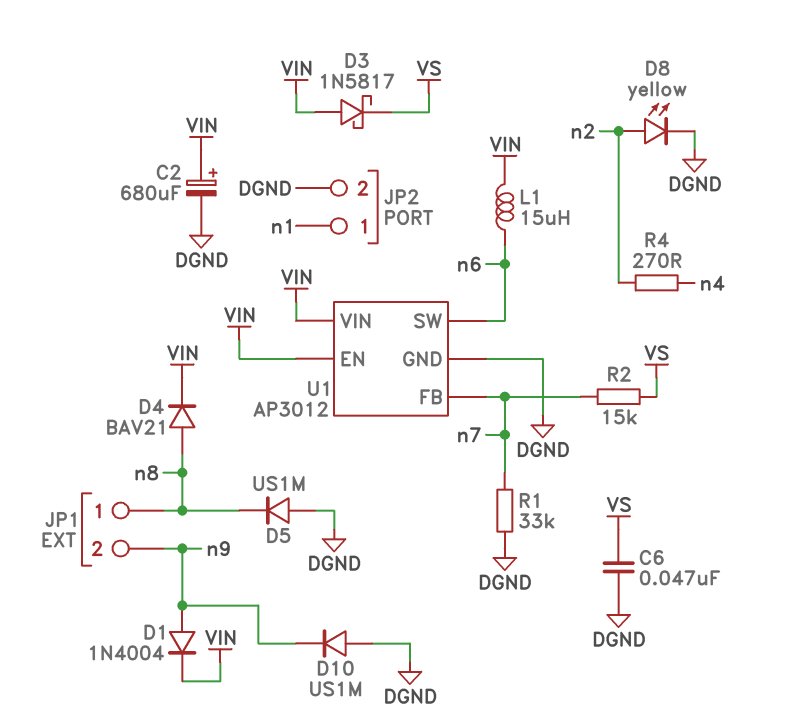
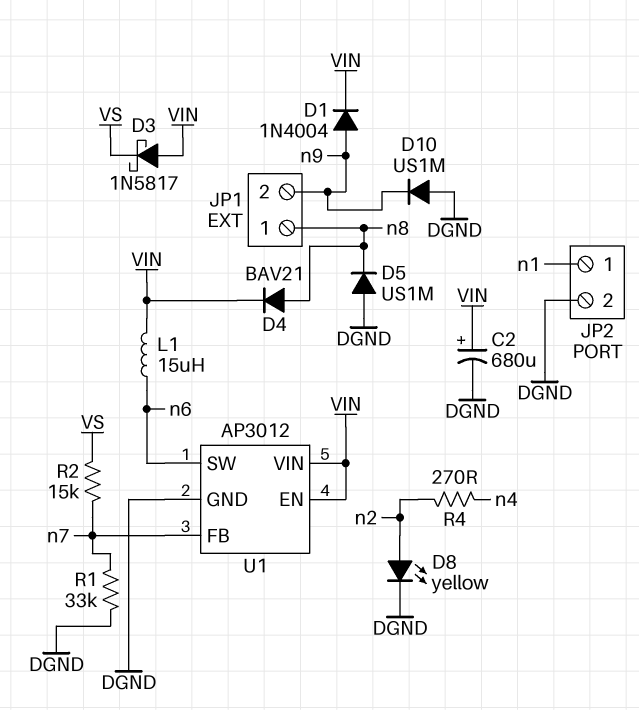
C6: 47nF (DGND, VS) -> none

